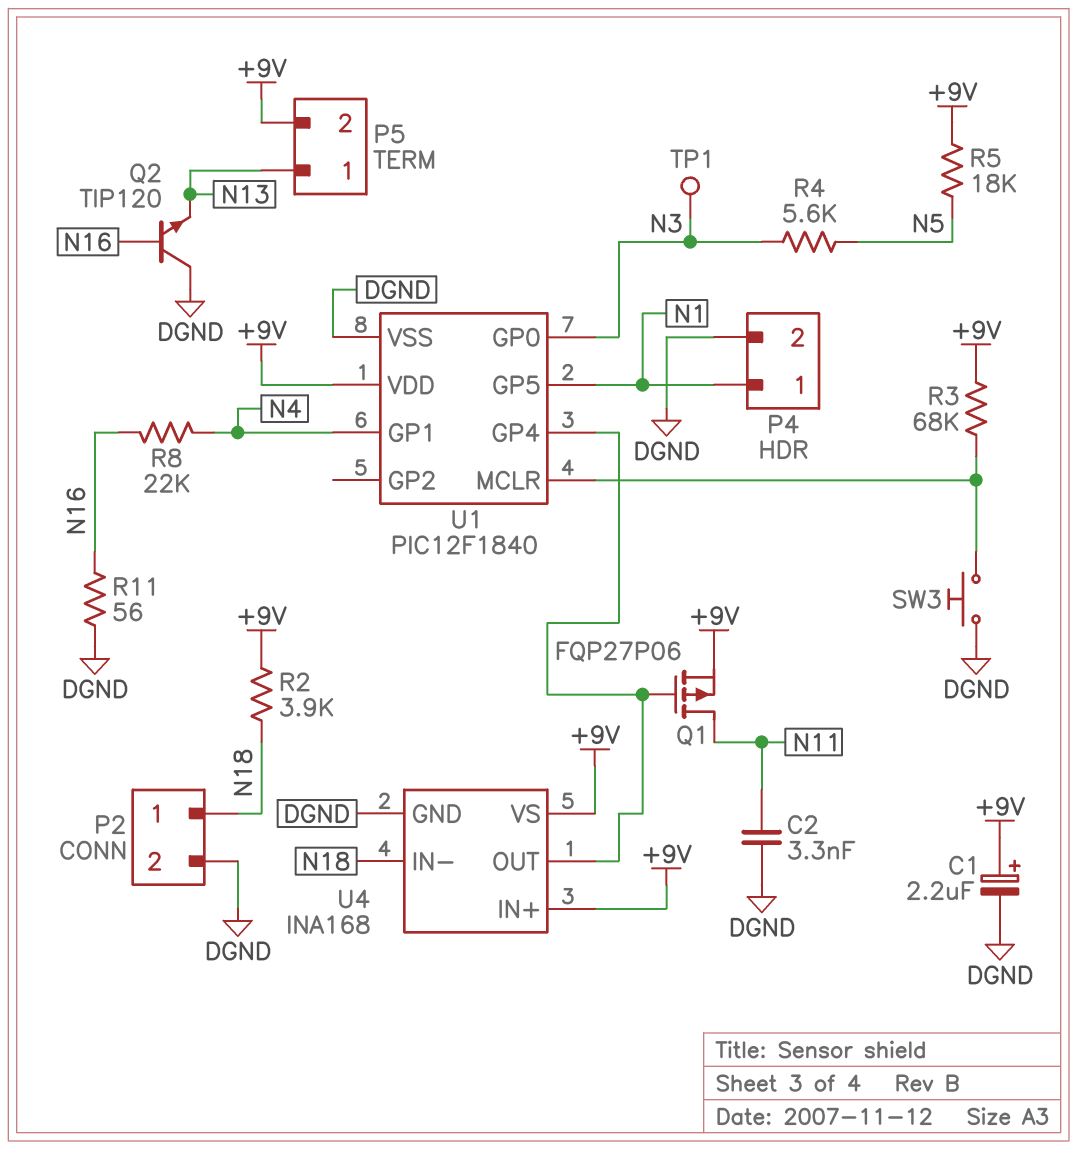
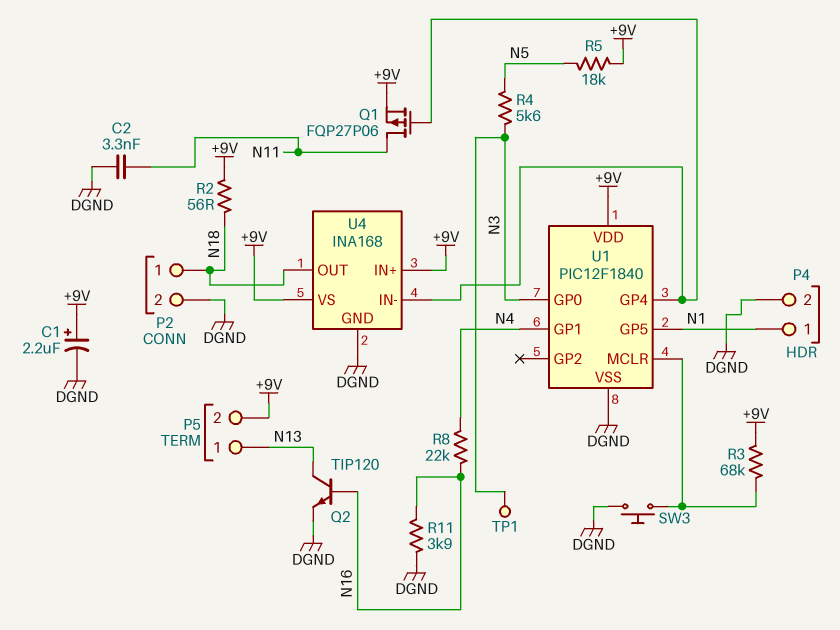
Q2: NPN TIP120 (B N16, C DGND, E N13) -> NPN TIP120 (B N16, C N13, E DGND)
R2: 3.9k (+9V, N18) -> 56 (+9V, N18)
R11: 56 (DGND, N16) -> 3.9k (DGND, N16)
U4 pin IN-: N18 -> U1/GP4
U4 pin OUT: U1/GP4 -> N18

